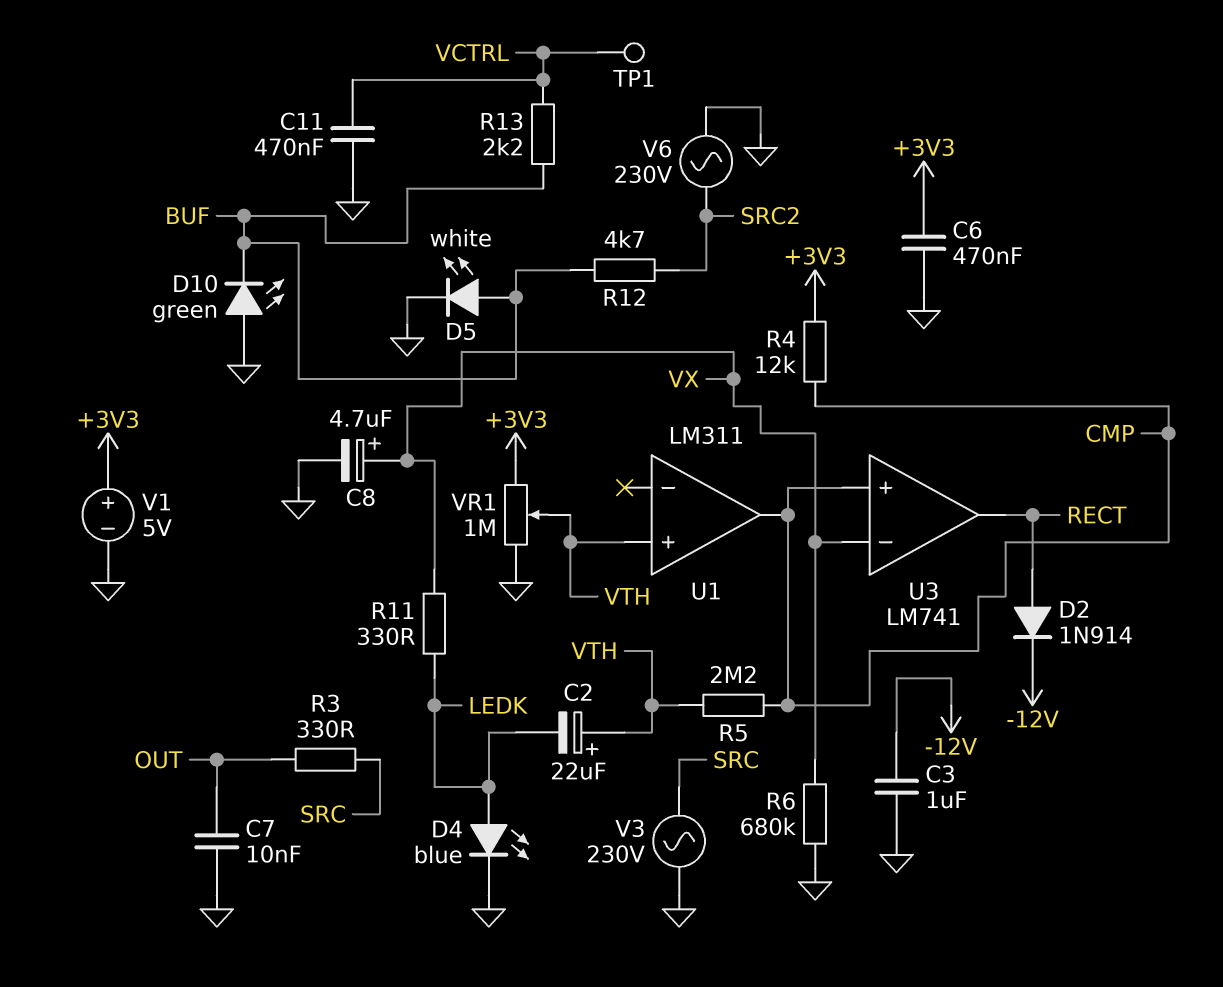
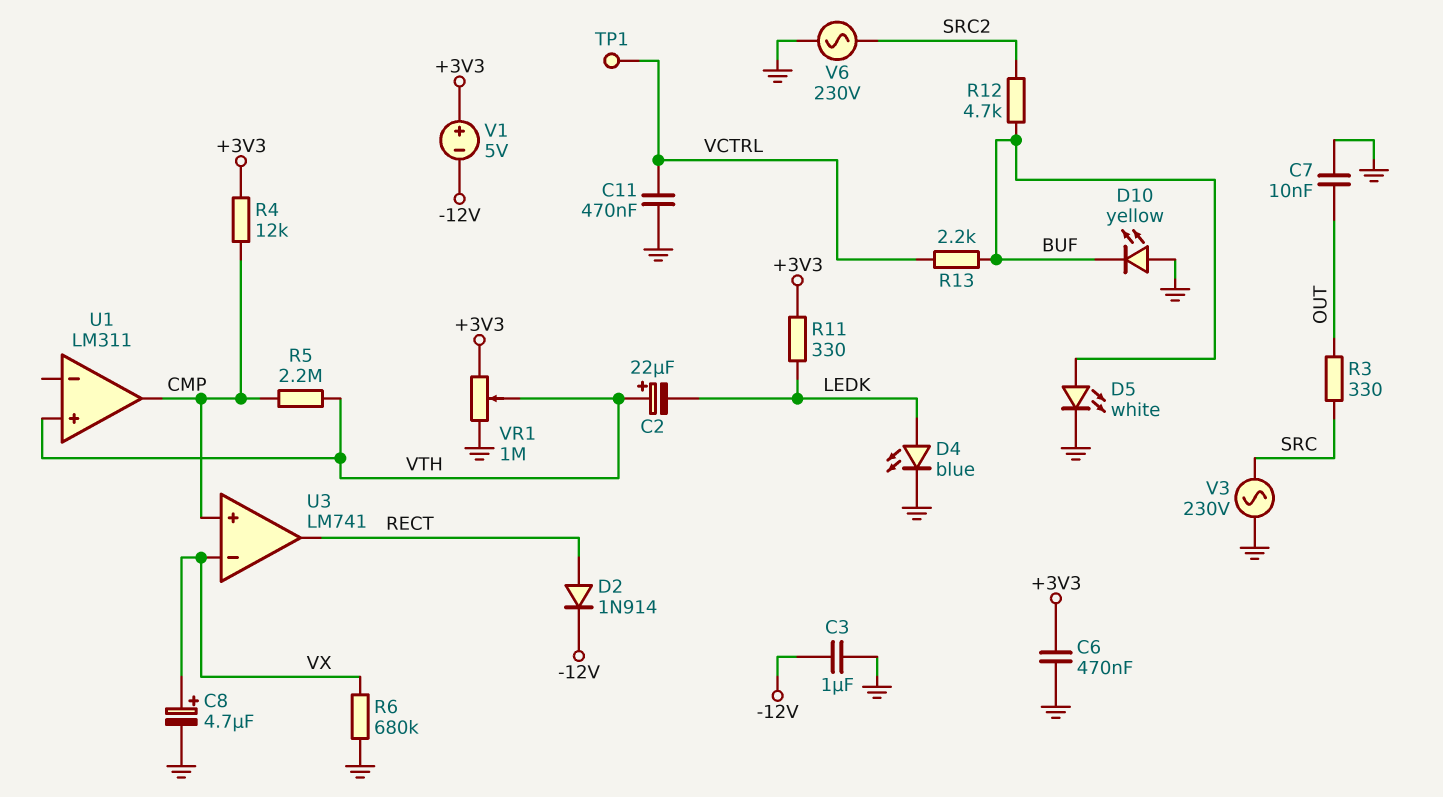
D10: LED green (A GND, K BUF) -> LED yellow (A GND, K BUF)
R11: 330 (LEDK, VX) -> 330 (+3V3, LEDK)
V1: 5V (plus +3V3, minus GND) -> 5V (plus +3V3, minus -12V)

